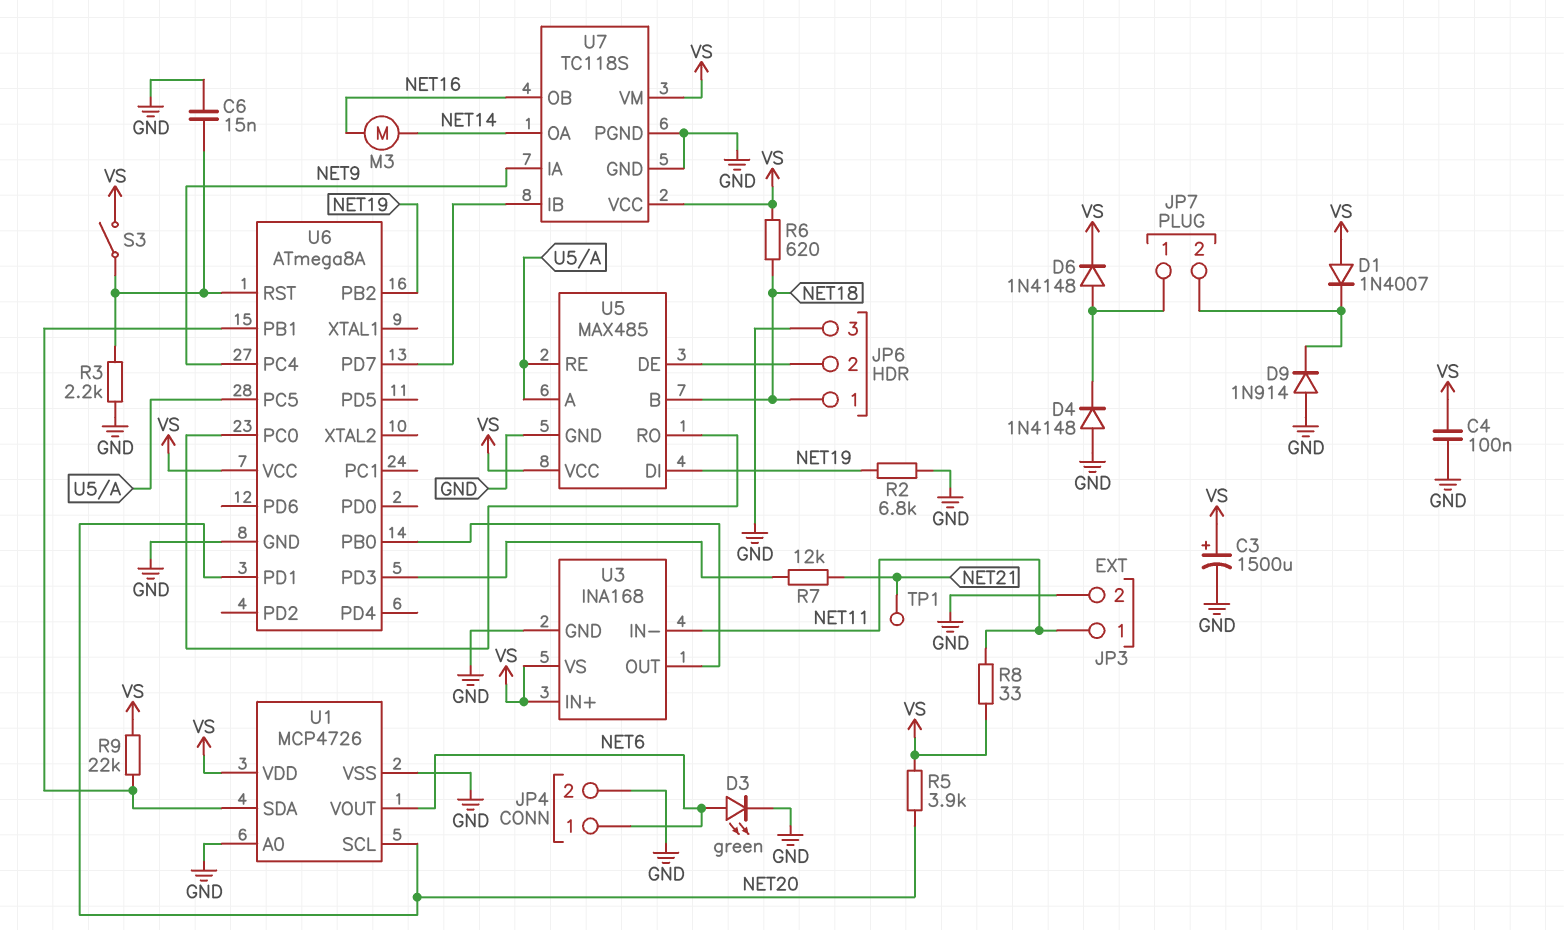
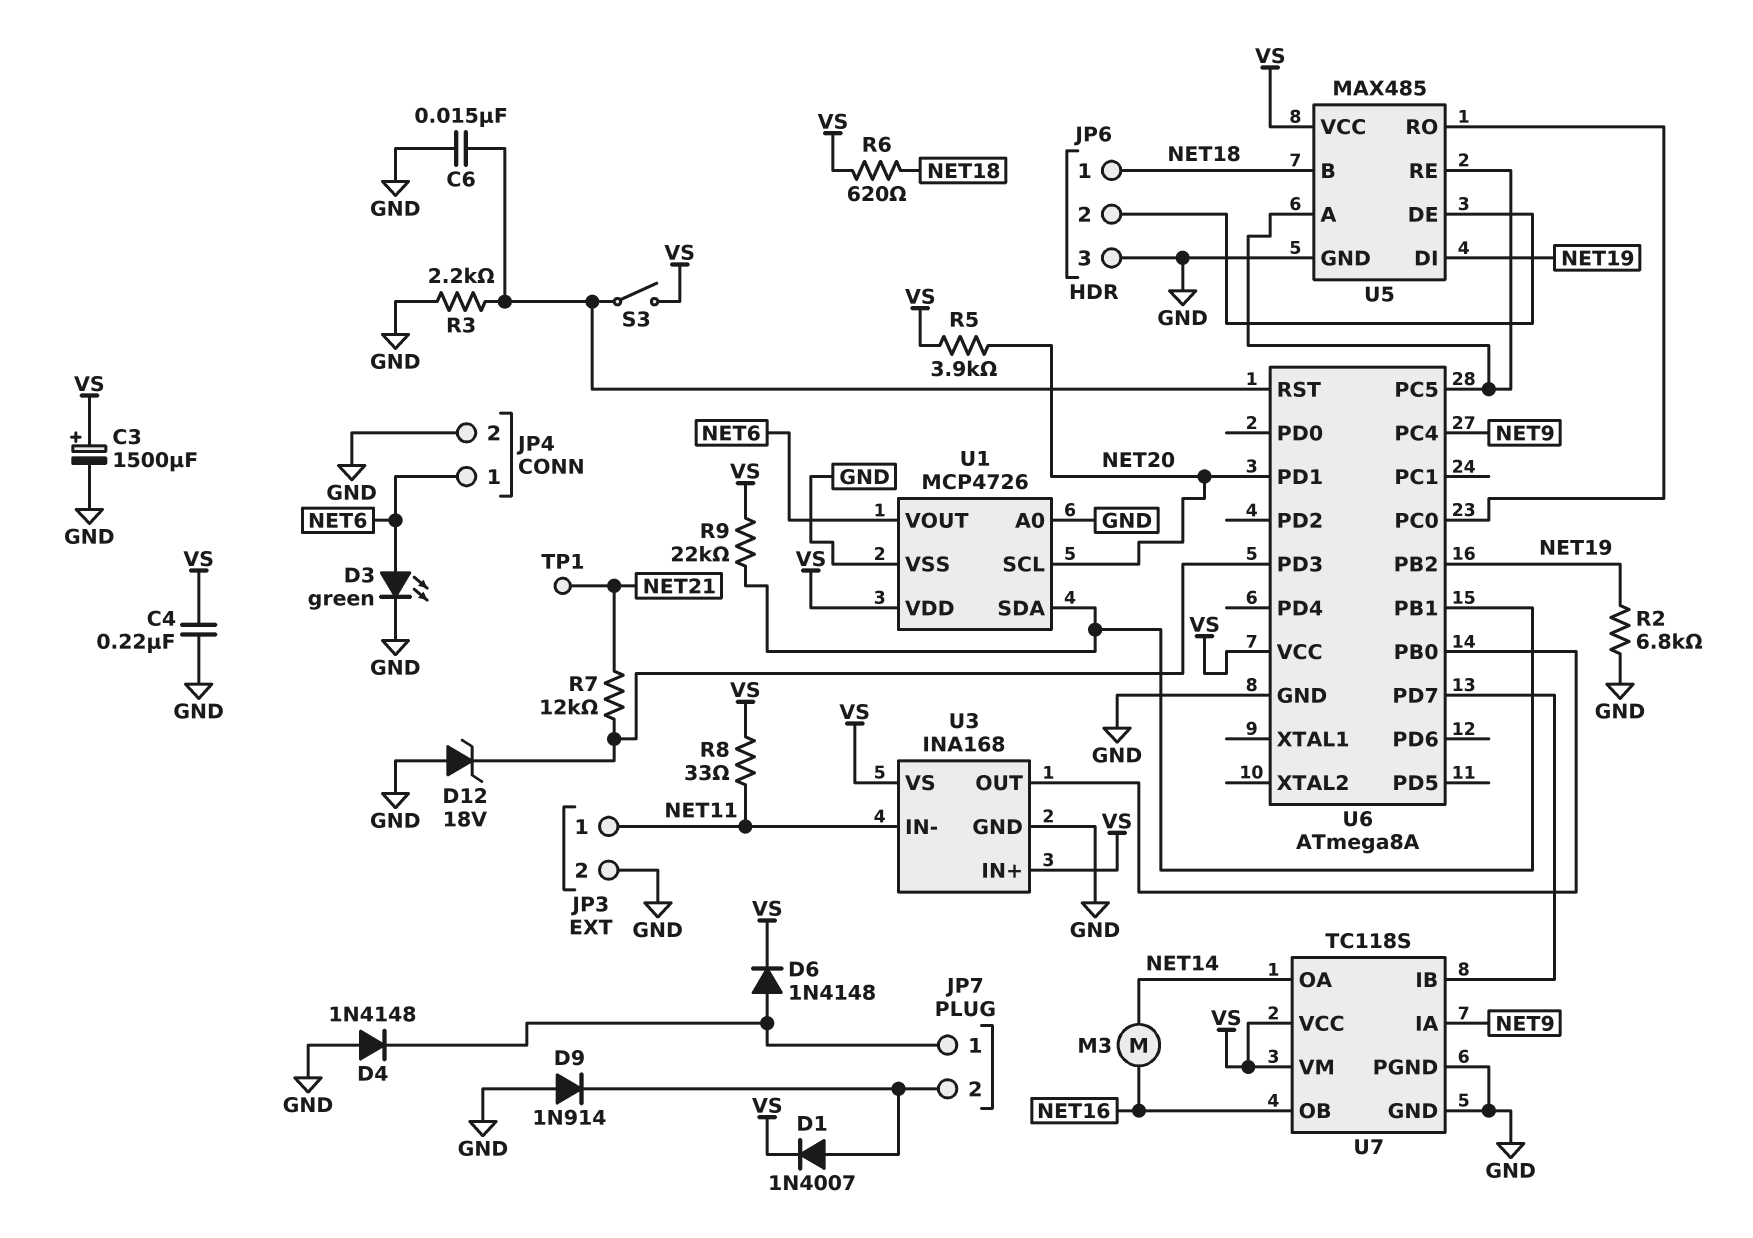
C4: 100nF (GND, VS) -> 220nF (GND, VS)
D1: diode 1N4007 (A VS, K JP7/2) -> diode 1N4007 (A JP7/2, K VS)
D12: none -> zener 18V (A GND, K U6/PD3)

